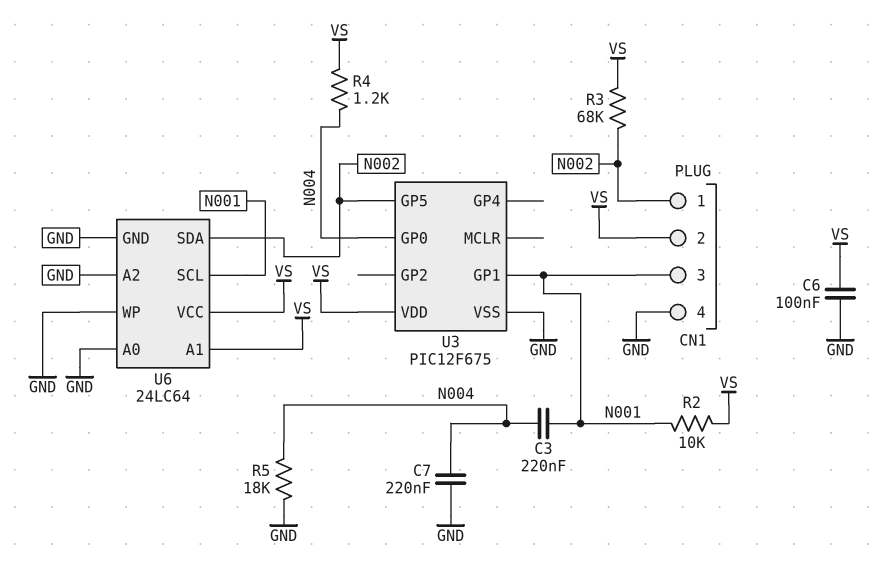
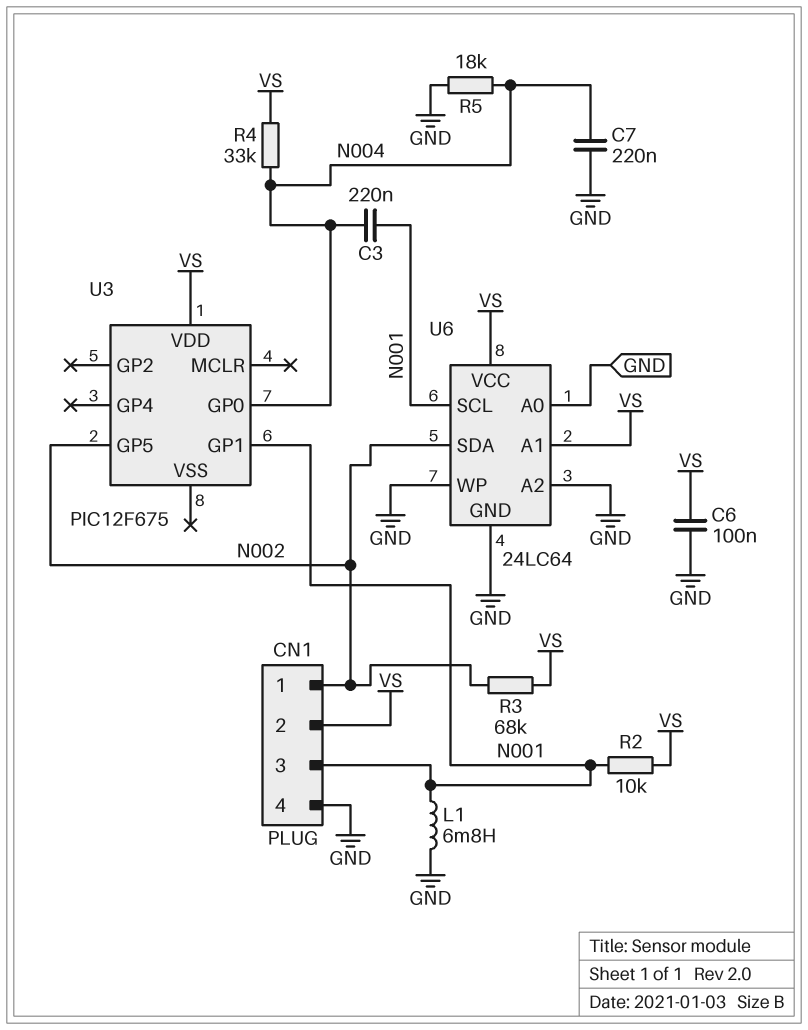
L1: none -> 6.8mH (GND, N001)
R4: 1.2k (N004, VS) -> 33k (N004, VS)
U3 pin VSS: GND -> none

